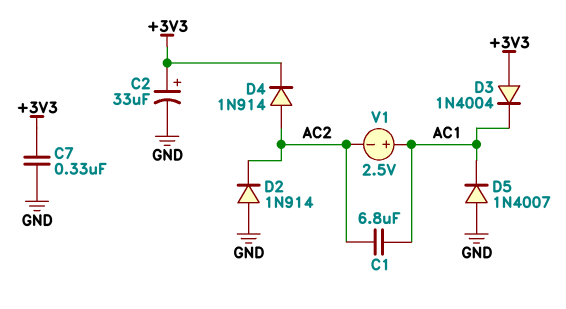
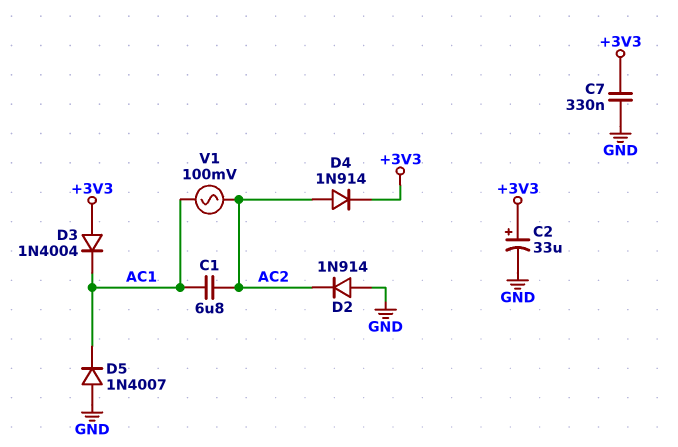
V1: 2.5V (plus AC1, minus AC2) -> AC 100mV (AC1, AC2)

